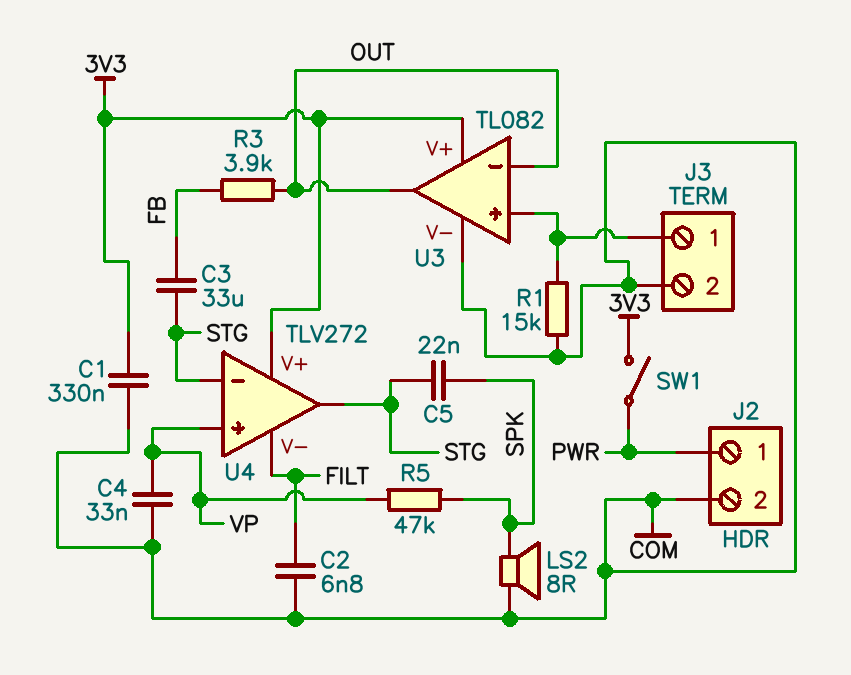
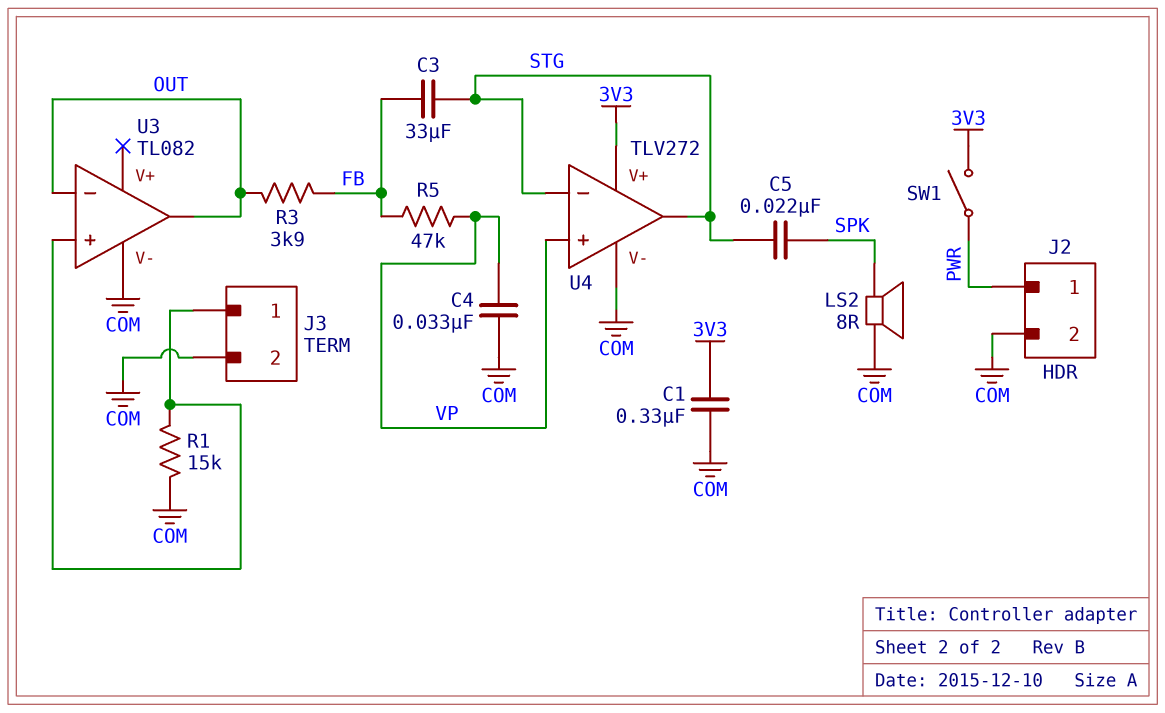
C2: 6.8nF (COM, FILT) -> none
R5: 47k (SPK, VP) -> 47k (FB, VP)
U3 pin V+: 3V3 -> none
U4 pin V-: FILT -> COM

